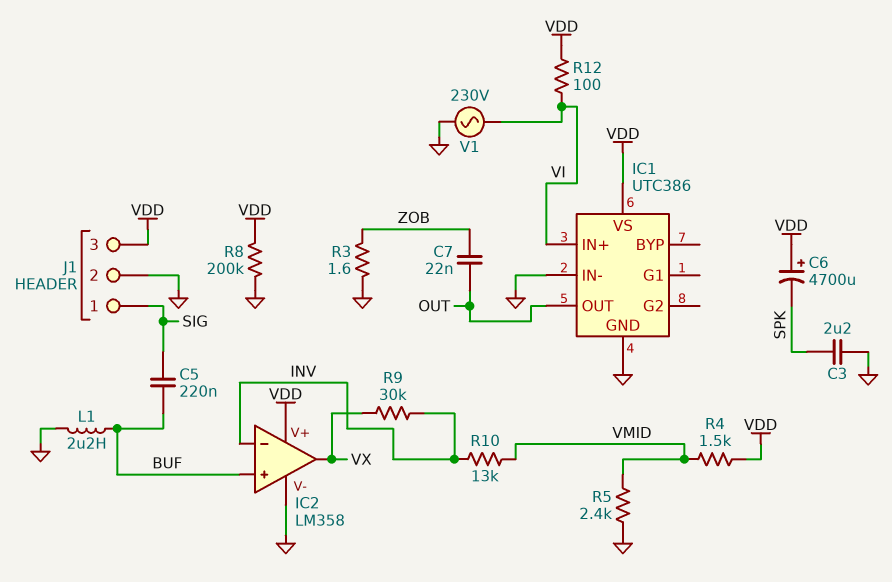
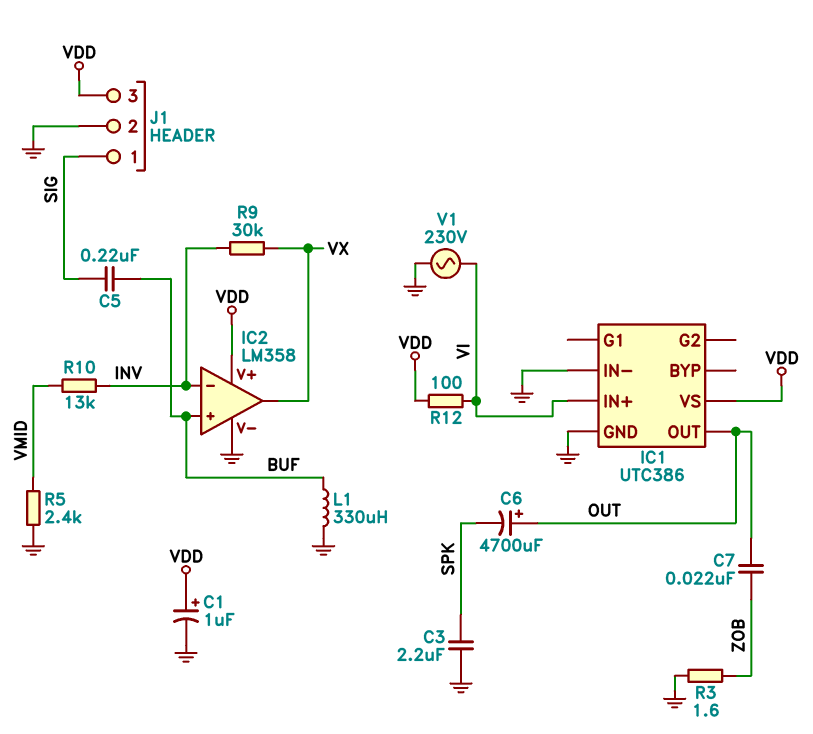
C1: none -> 1uF (plus VDD, minus GND)
C6: 4700uF (plus VDD, minus SPK) -> 4700uF (plus OUT, minus SPK)
L1: 2.2uH (BUF, GND) -> 330uH (BUF, GND)
R4: 1.5k (VDD, VMID) -> none
R8: 200k (GND, VDD) -> none

